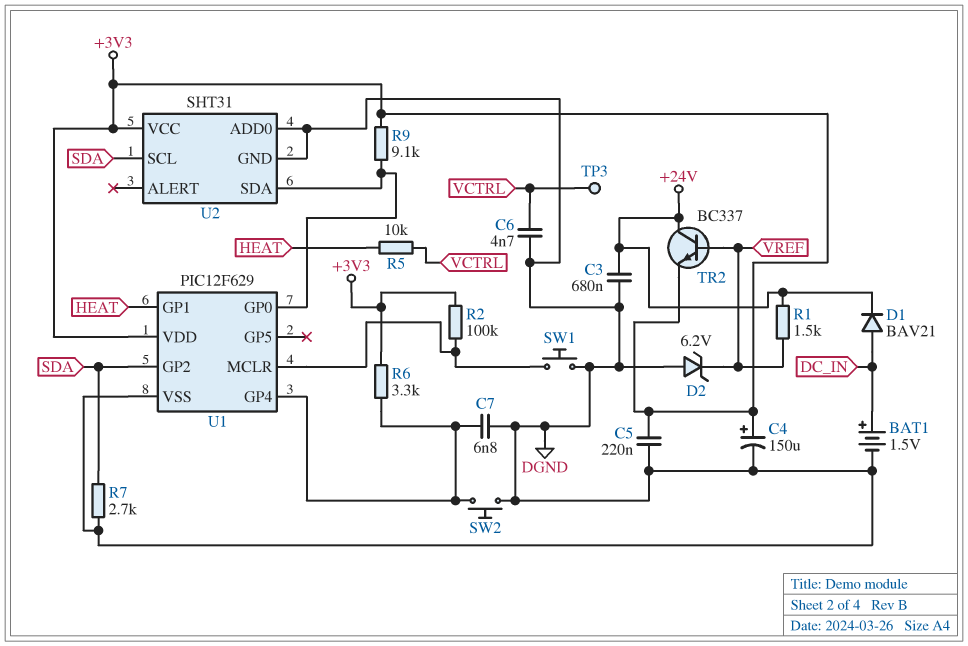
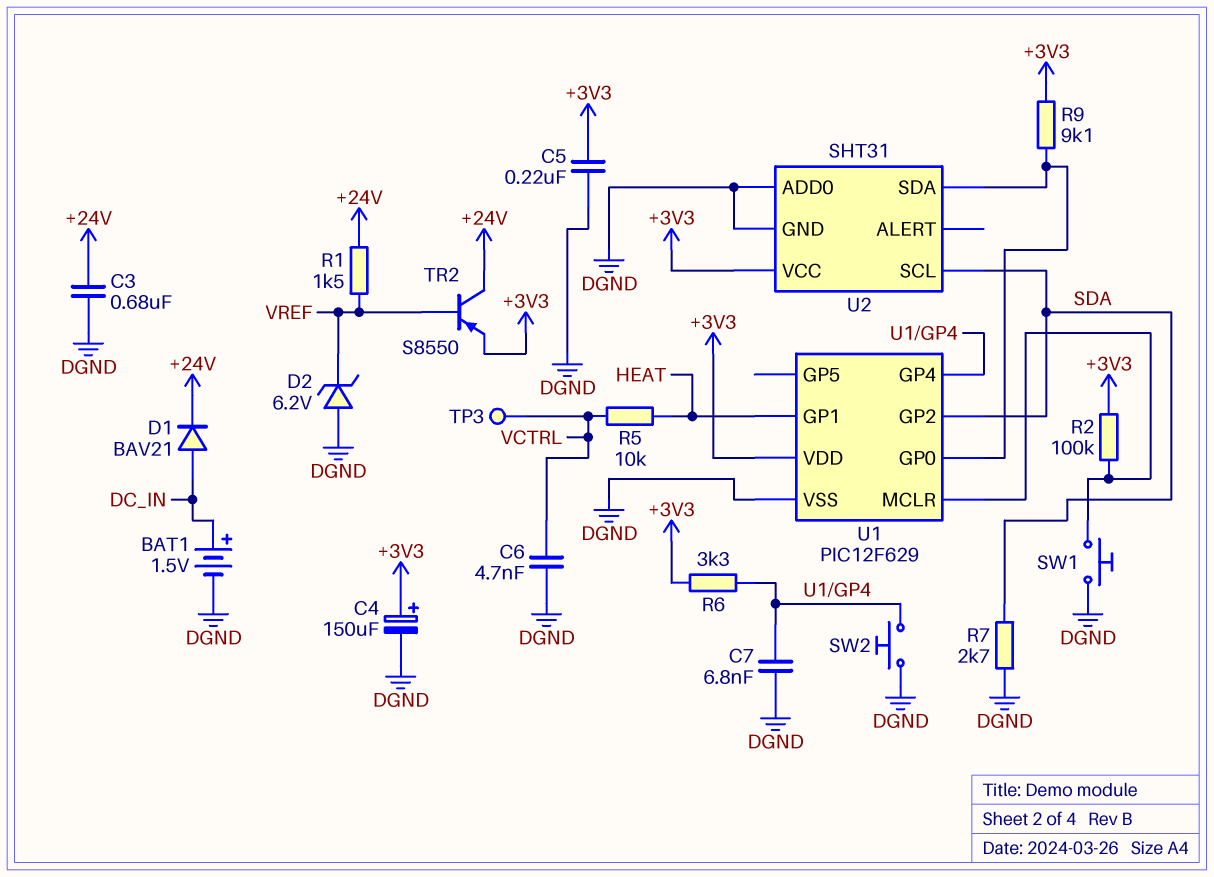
TR2: NPN BC337 (B VREF, C +24V, E +3V3) -> PNP S8550 (B VREF, C +24V, E +3V3)

